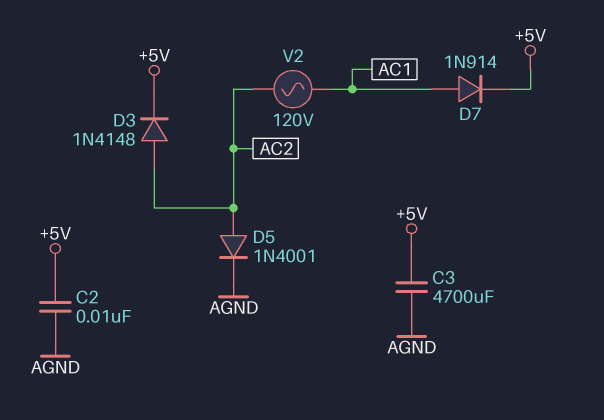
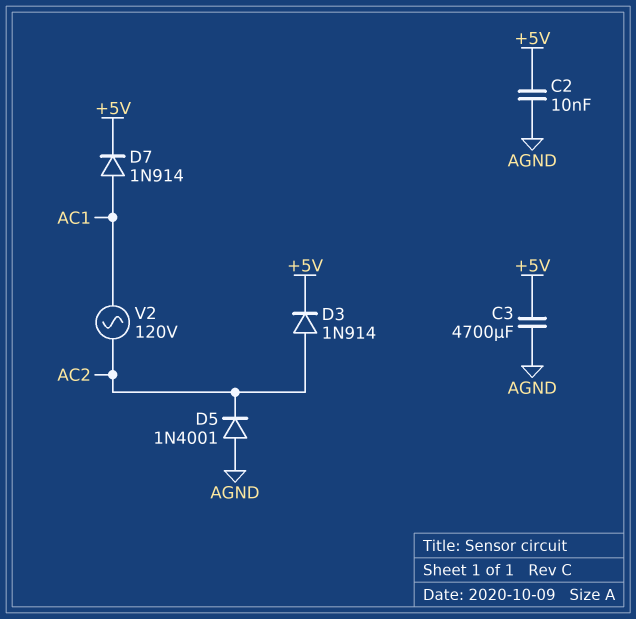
D3: diode 1N4148 (A AC2, K +5V) -> diode 1N914 (A AC2, K +5V)
D5: diode 1N4001 (A AC2, K AGND) -> diode 1N4001 (A AGND, K AC2)

